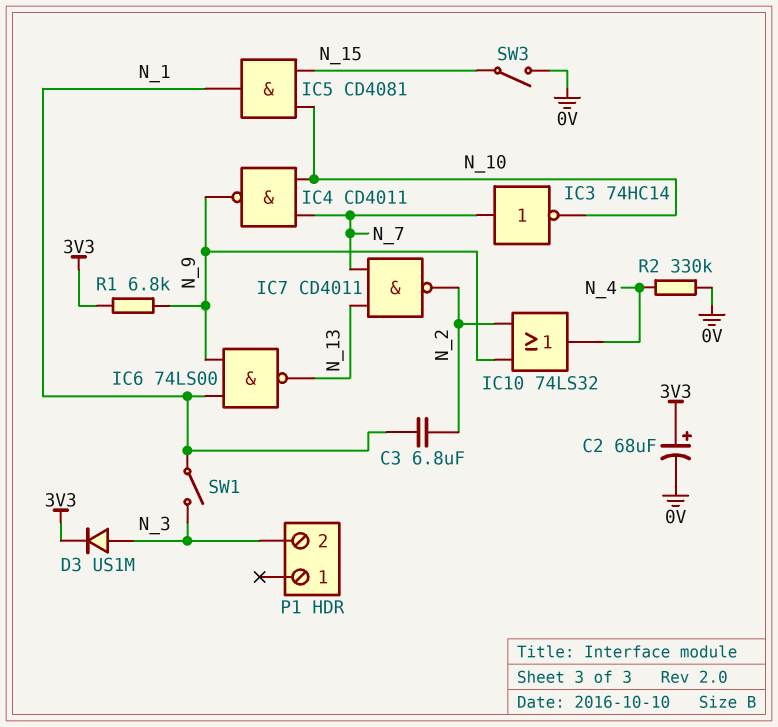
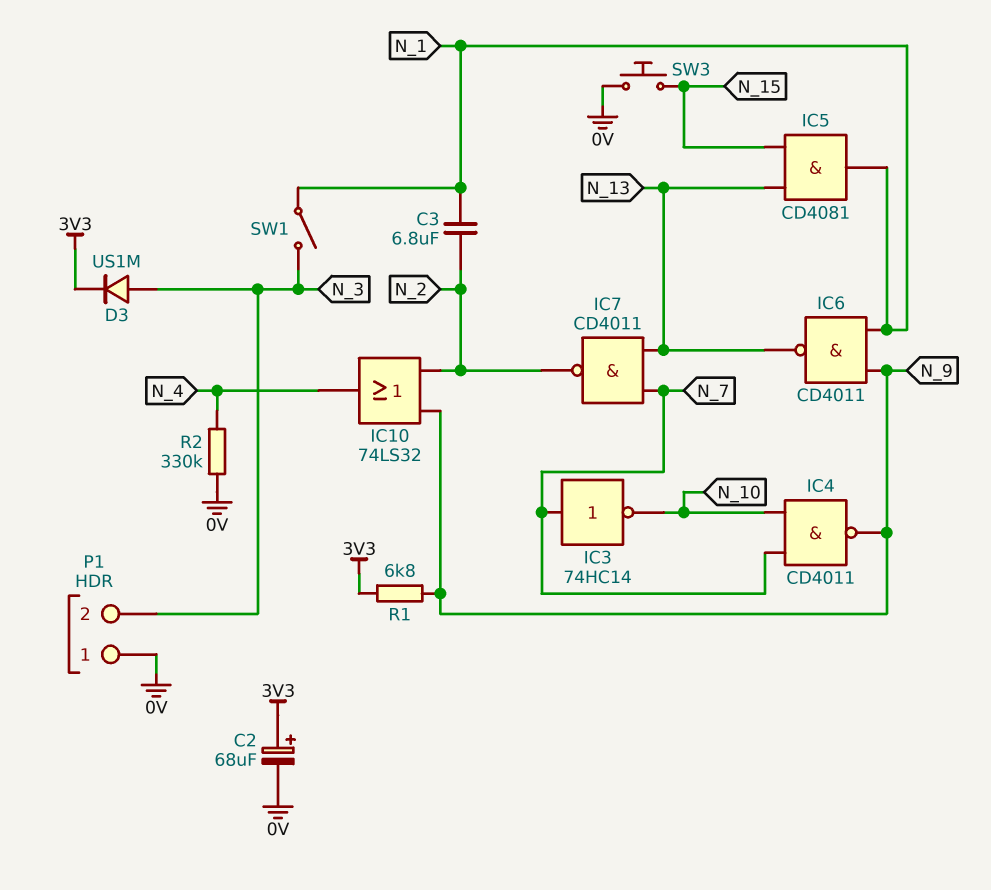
IC5: AND CD4081 (in N_10, in N_15, out N_1) -> AND CD4081 (in N_13, in N_15, out N_1)
IC6: NAND 74LS00 (in N_1, in N_9, out N_13) -> NAND CD4011 (in N_1, in N_9, out N_13)
P1 pin 1: none -> 0V
SW3: switch (0V, N_15) -> button (0V, N_15)

